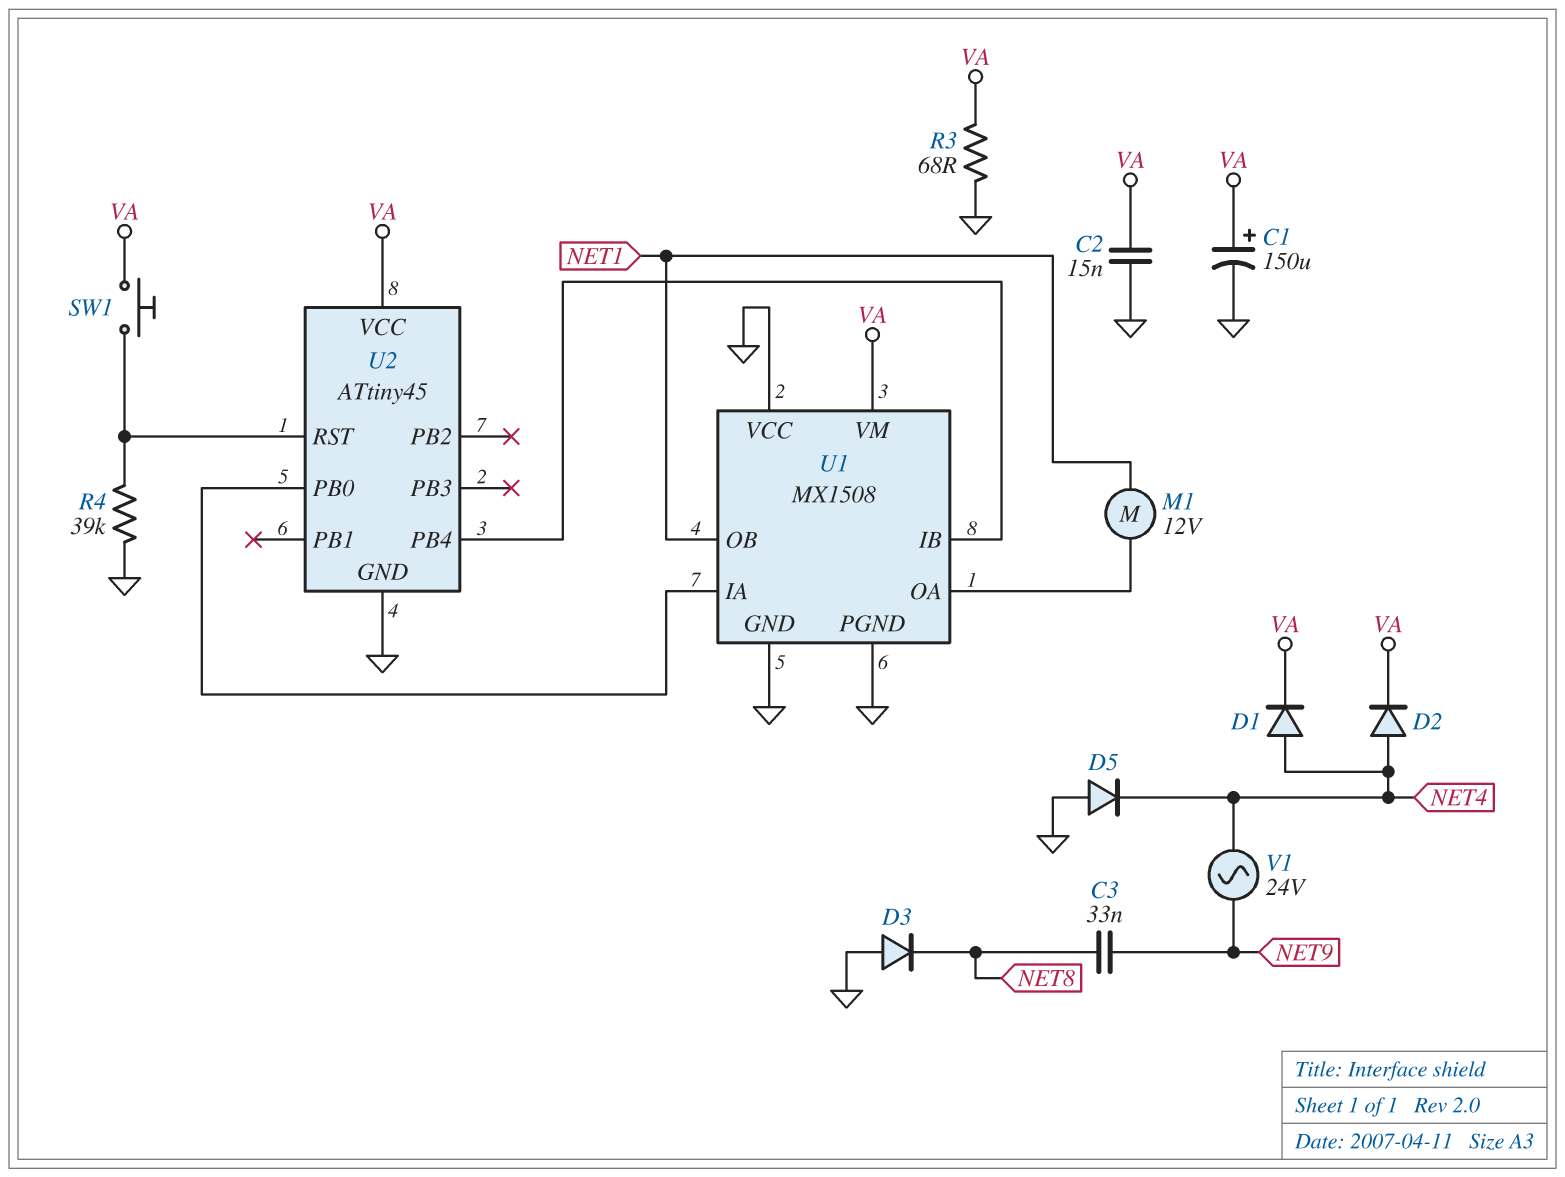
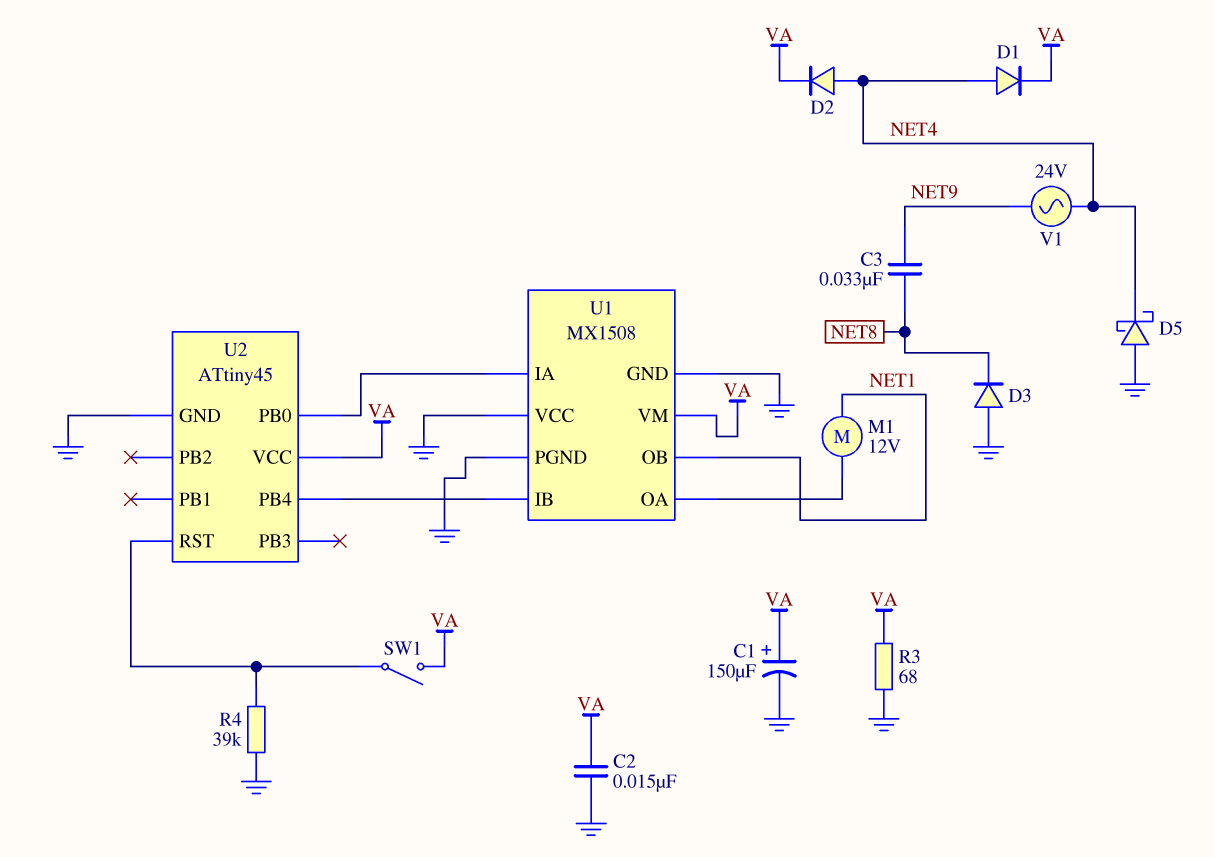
D5: diode (A GND, K NET4) -> schottky (A GND, K NET4)
SW1: button (U2/RST, VA) -> switch (U2/RST, VA)

